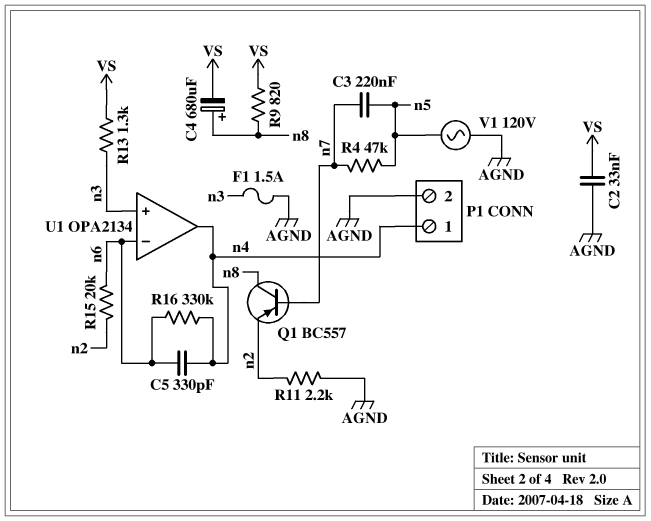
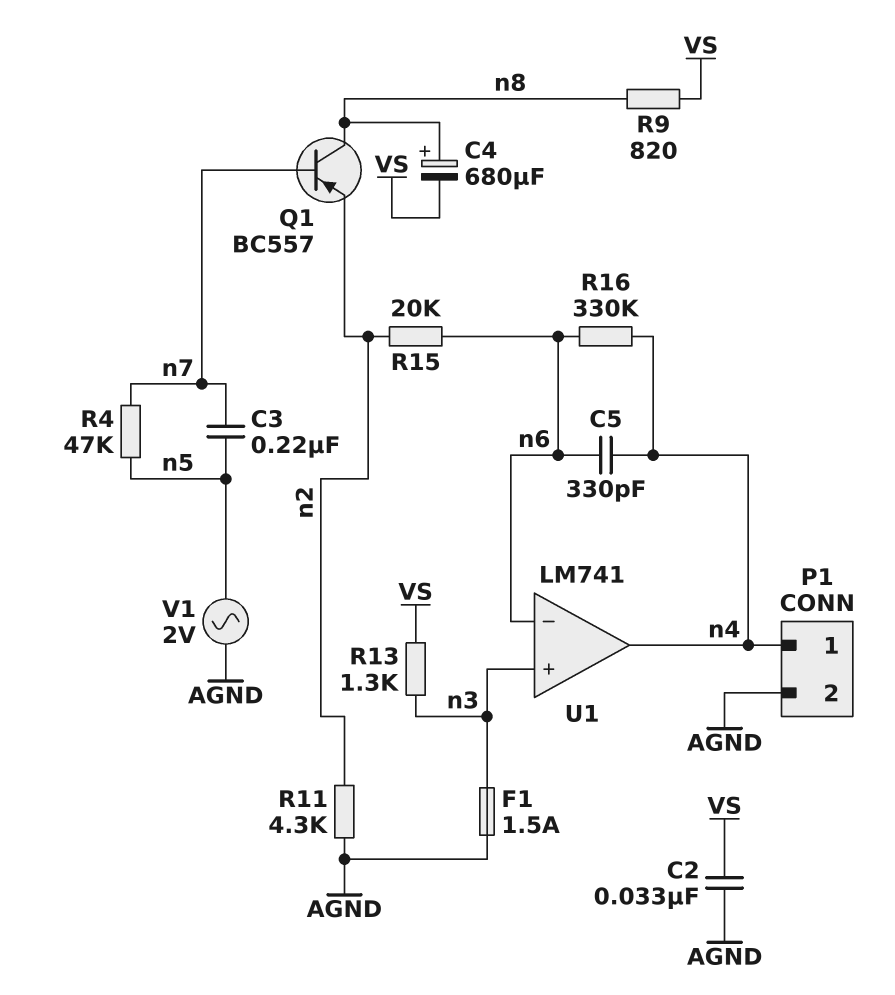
R11: 2.2k (AGND, n2) -> 4.3k (AGND, n2)
U1: OPA2134 -> LM741
V1: AC 120V (AGND, n5) -> AC 2V (AGND, n5)

